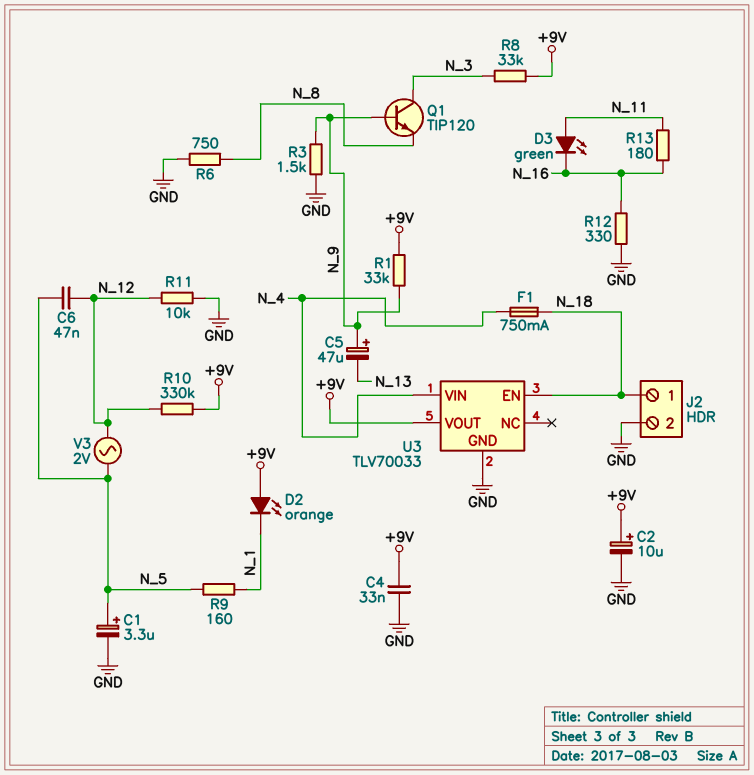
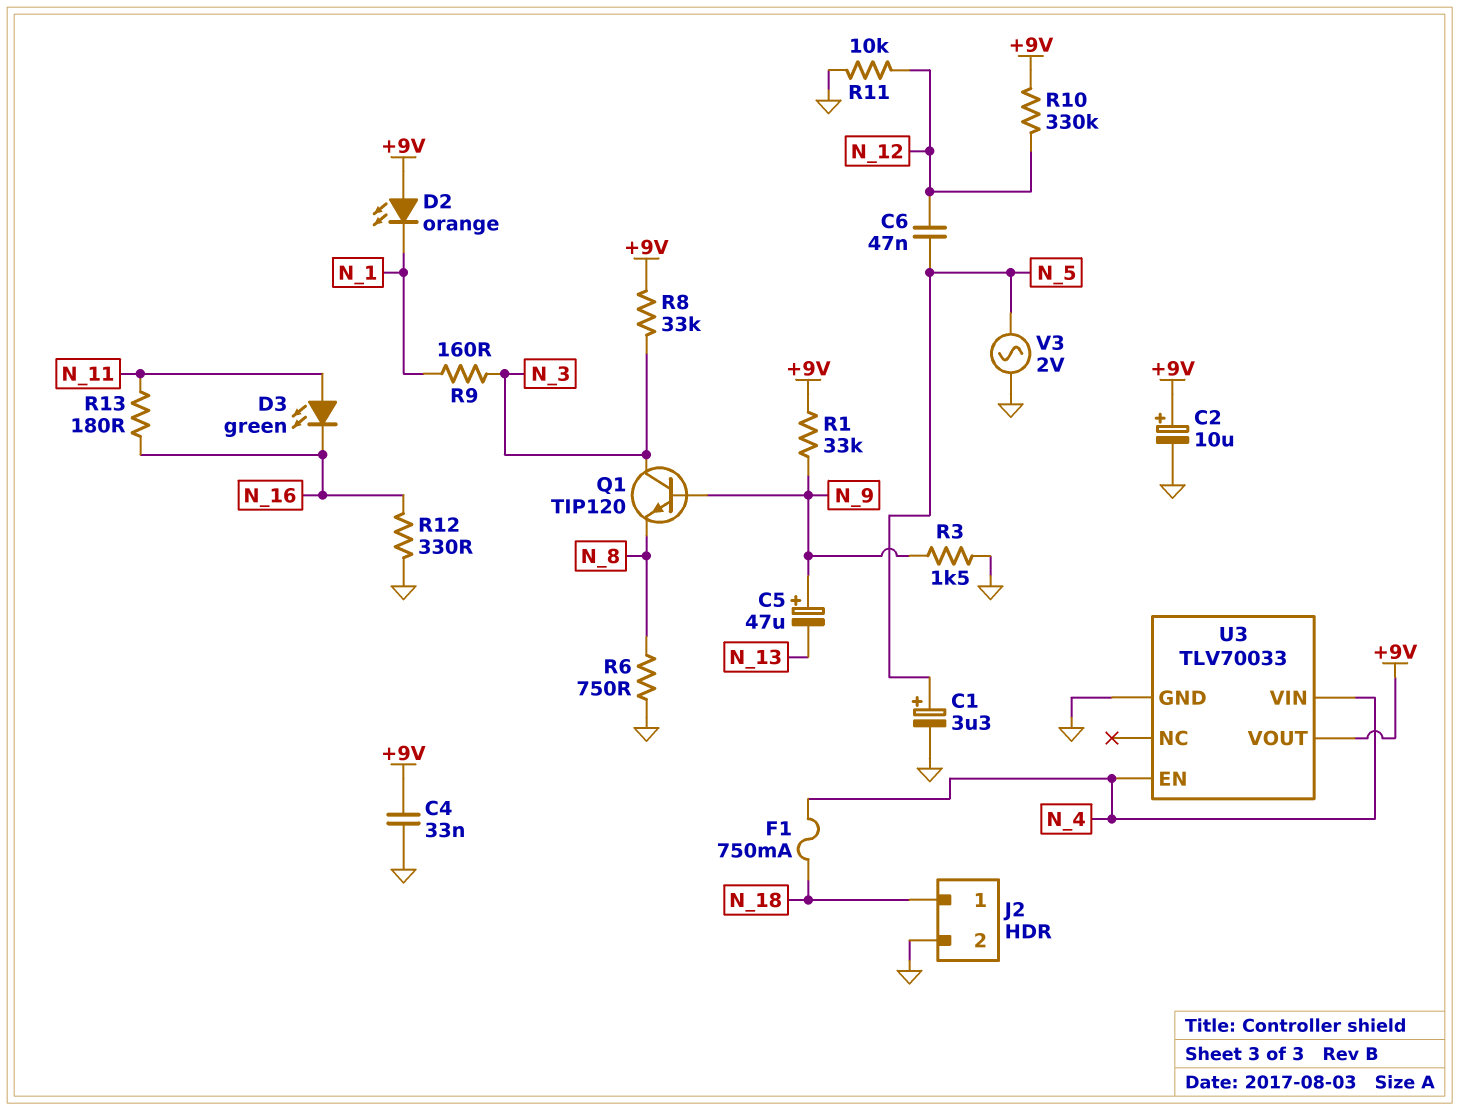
R9: 160 (N_1, N_5) -> 160 (N_1, N_3)
U3 pin EN: N_18 -> N_4
V3: AC 2V (N_5, N_12) -> AC 2V (GND, N_5)

